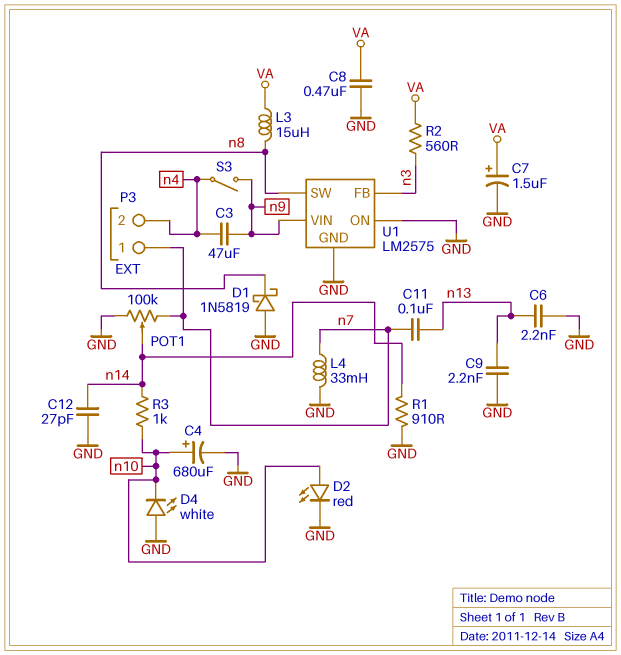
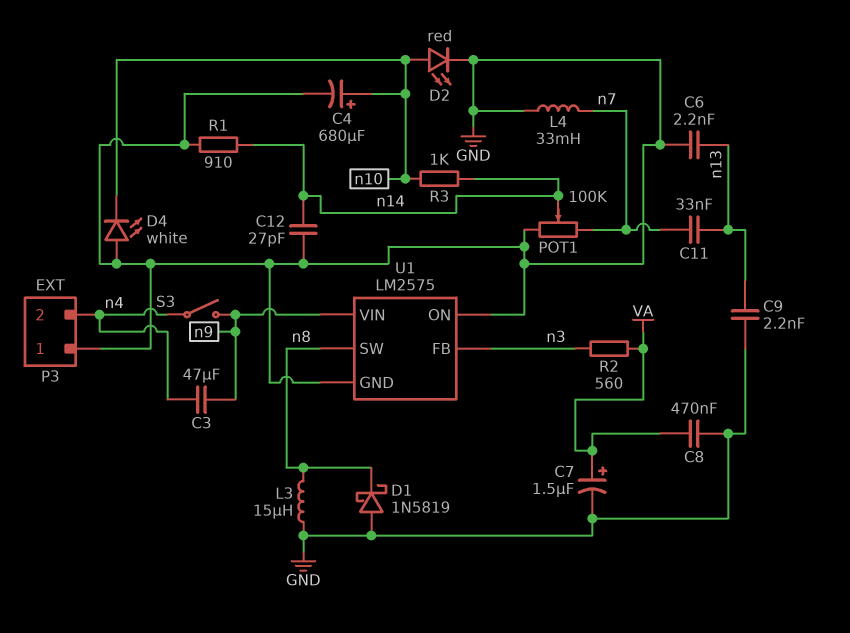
C11: 100nF (n7, n13) -> 33nF (n7, n13)
L3: 15uH (VA, n8) -> 15uH (GND, n8)
P3 pin 1: n7 -> GND

